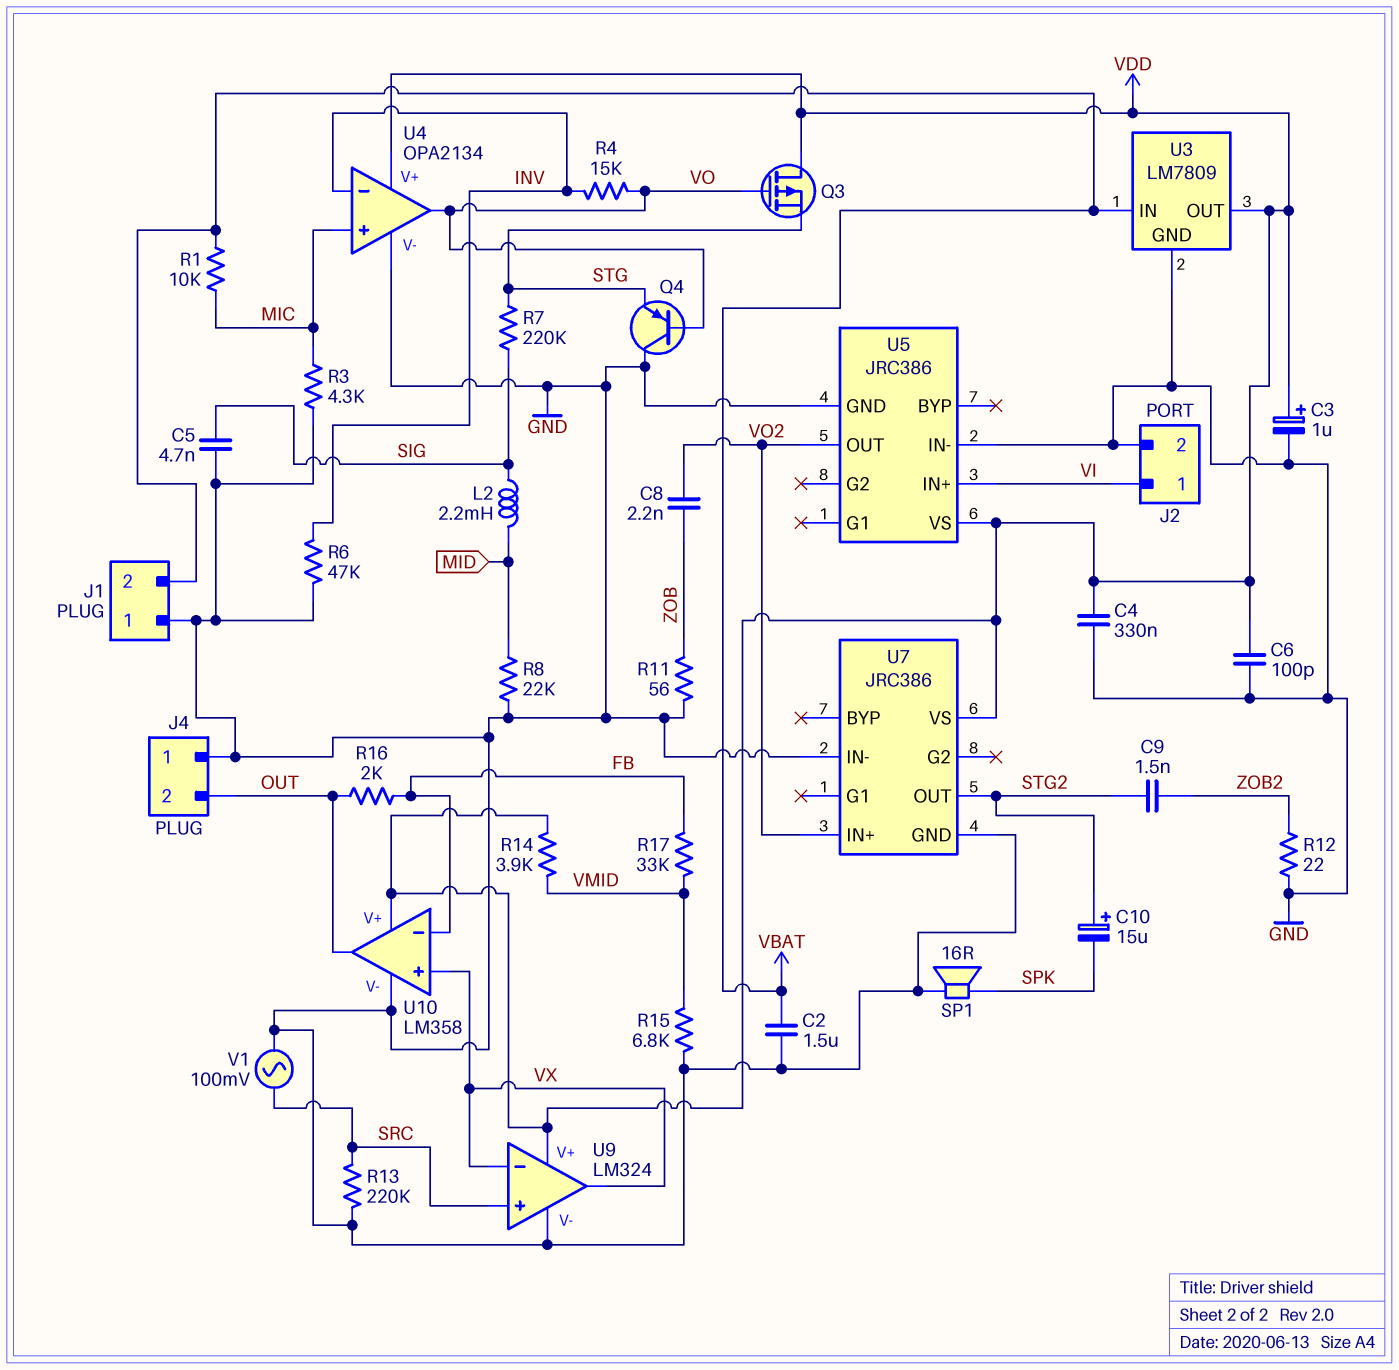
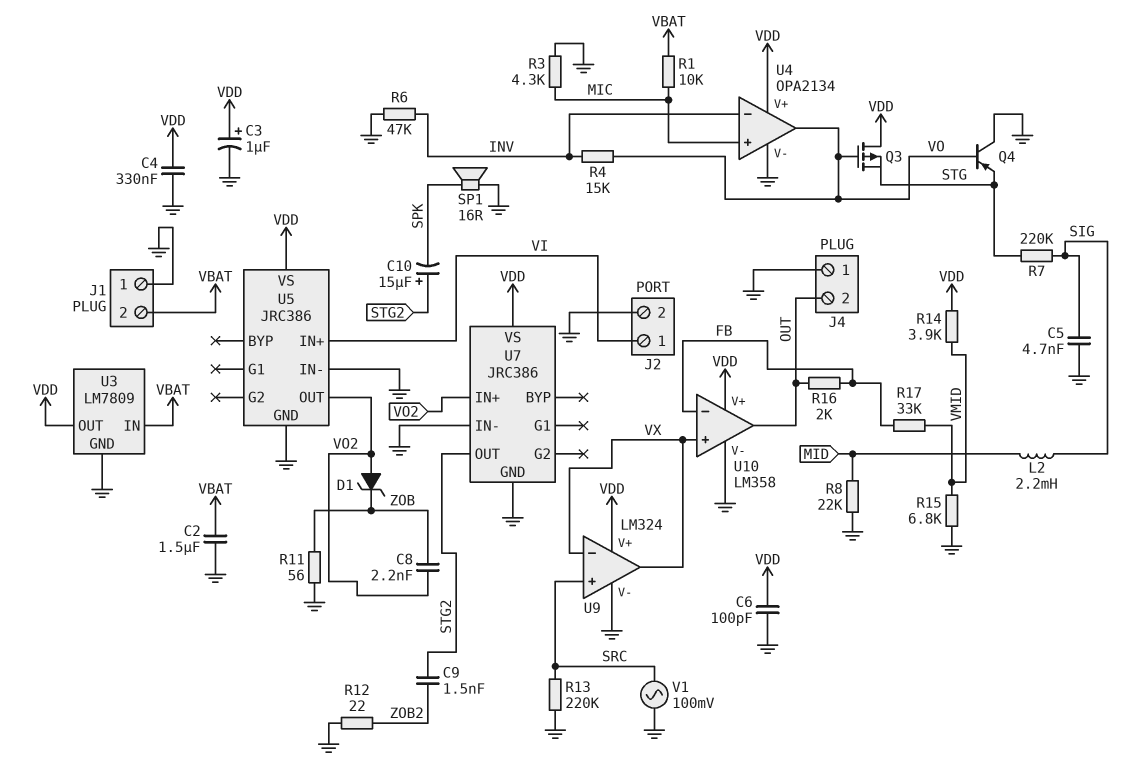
D1: none -> zener (A VO2, K ZOB)

